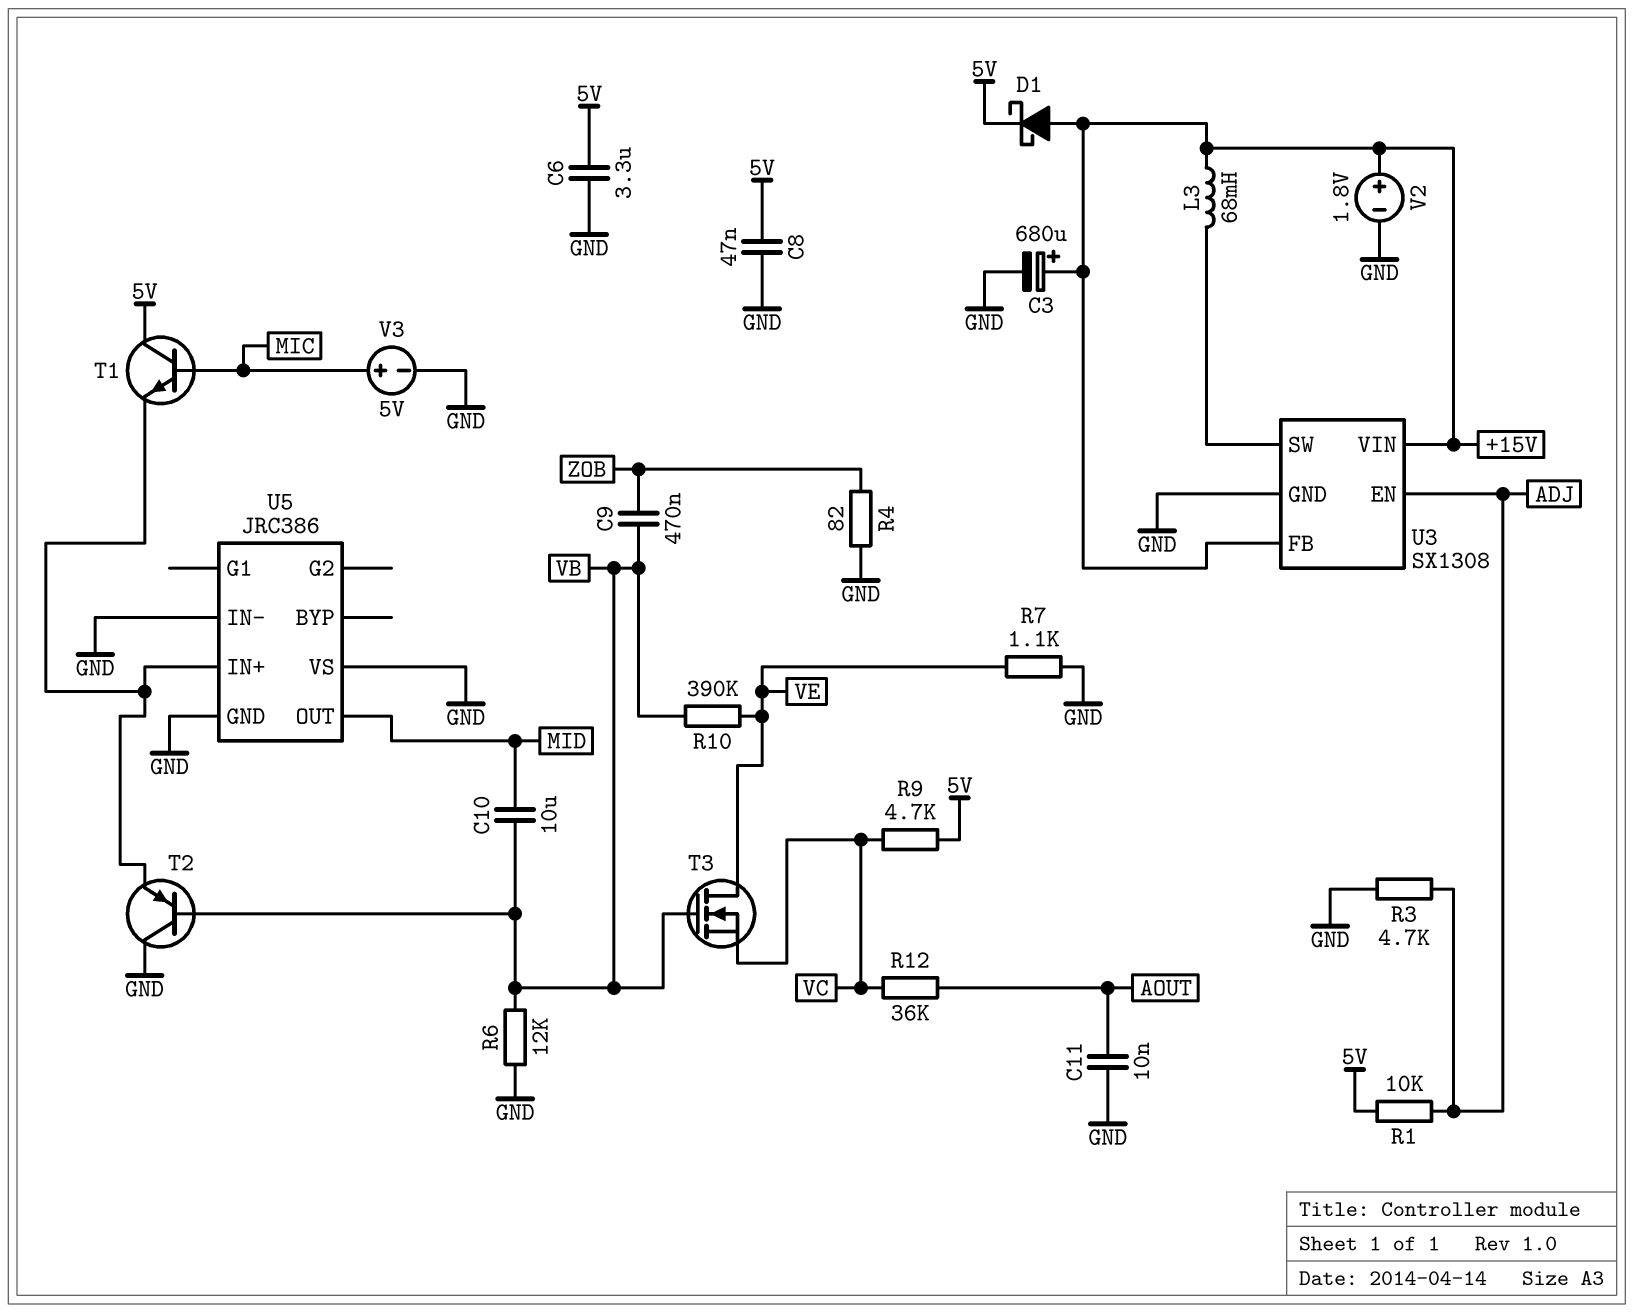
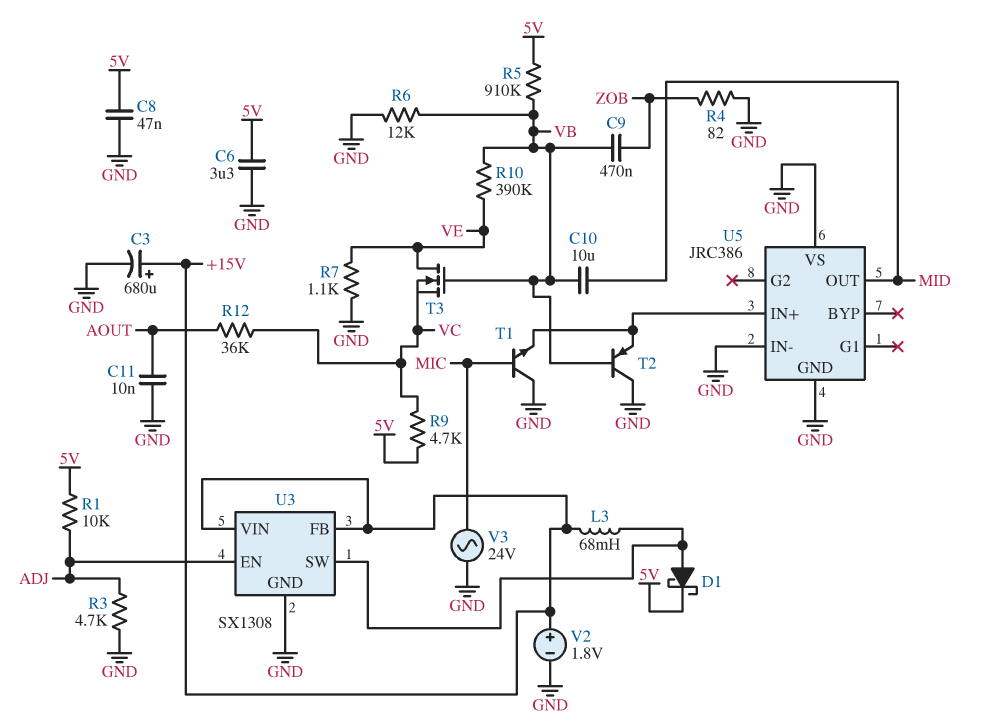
D1: schottky (A +15V, K 5V) -> schottky (A U3/SW, K 5V)
R5: none -> 910k (5V, VB)
T1: NPN (B MIC, C 5V, E U5/IN+) -> NPN (B MIC, C GND, E U5/IN+)
V3: 5V (plus MIC, minus GND) -> AC 24V (GND, MIC)

